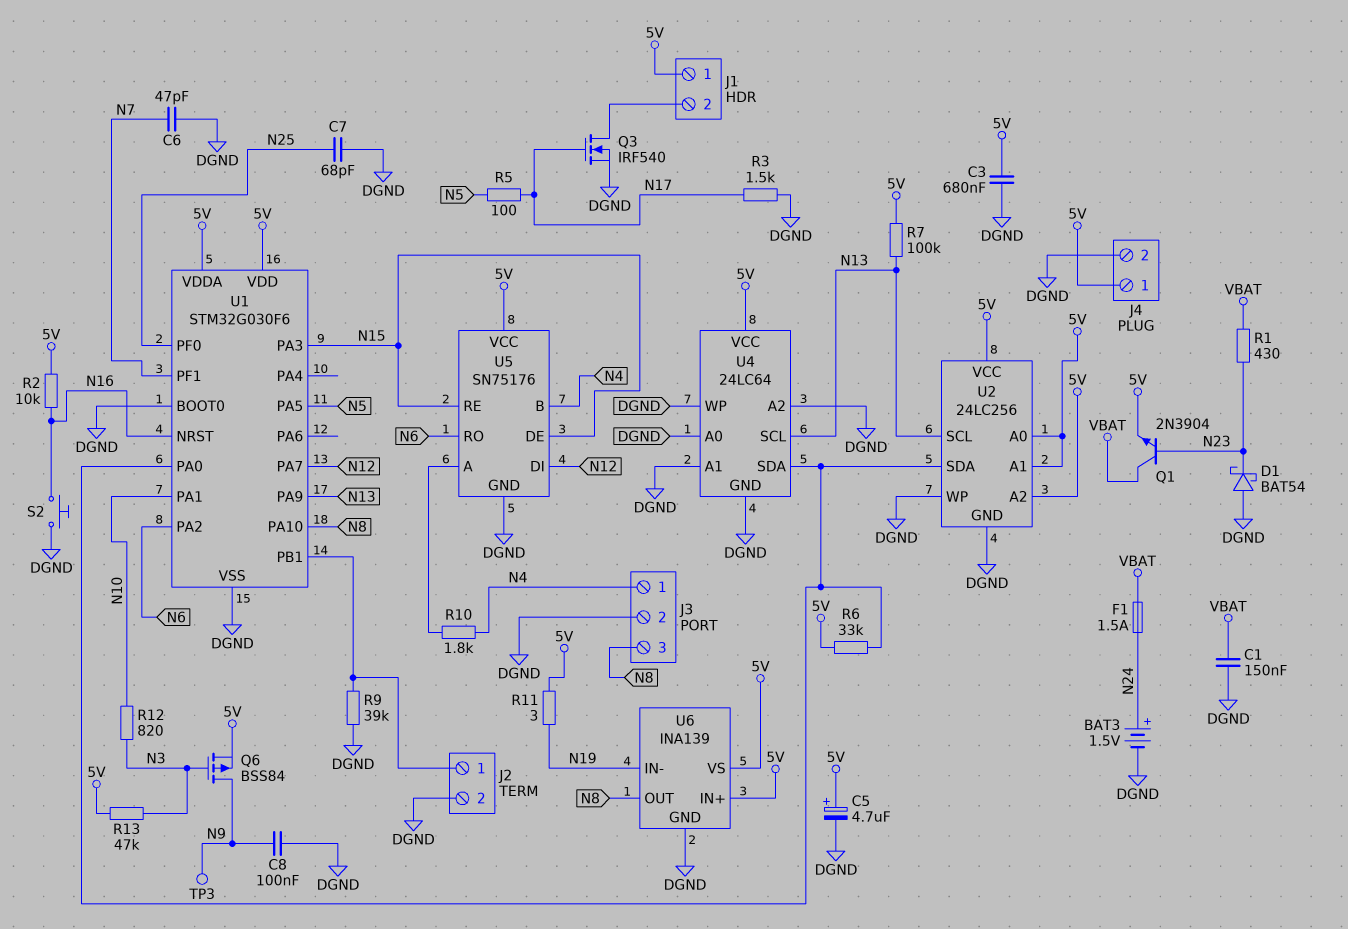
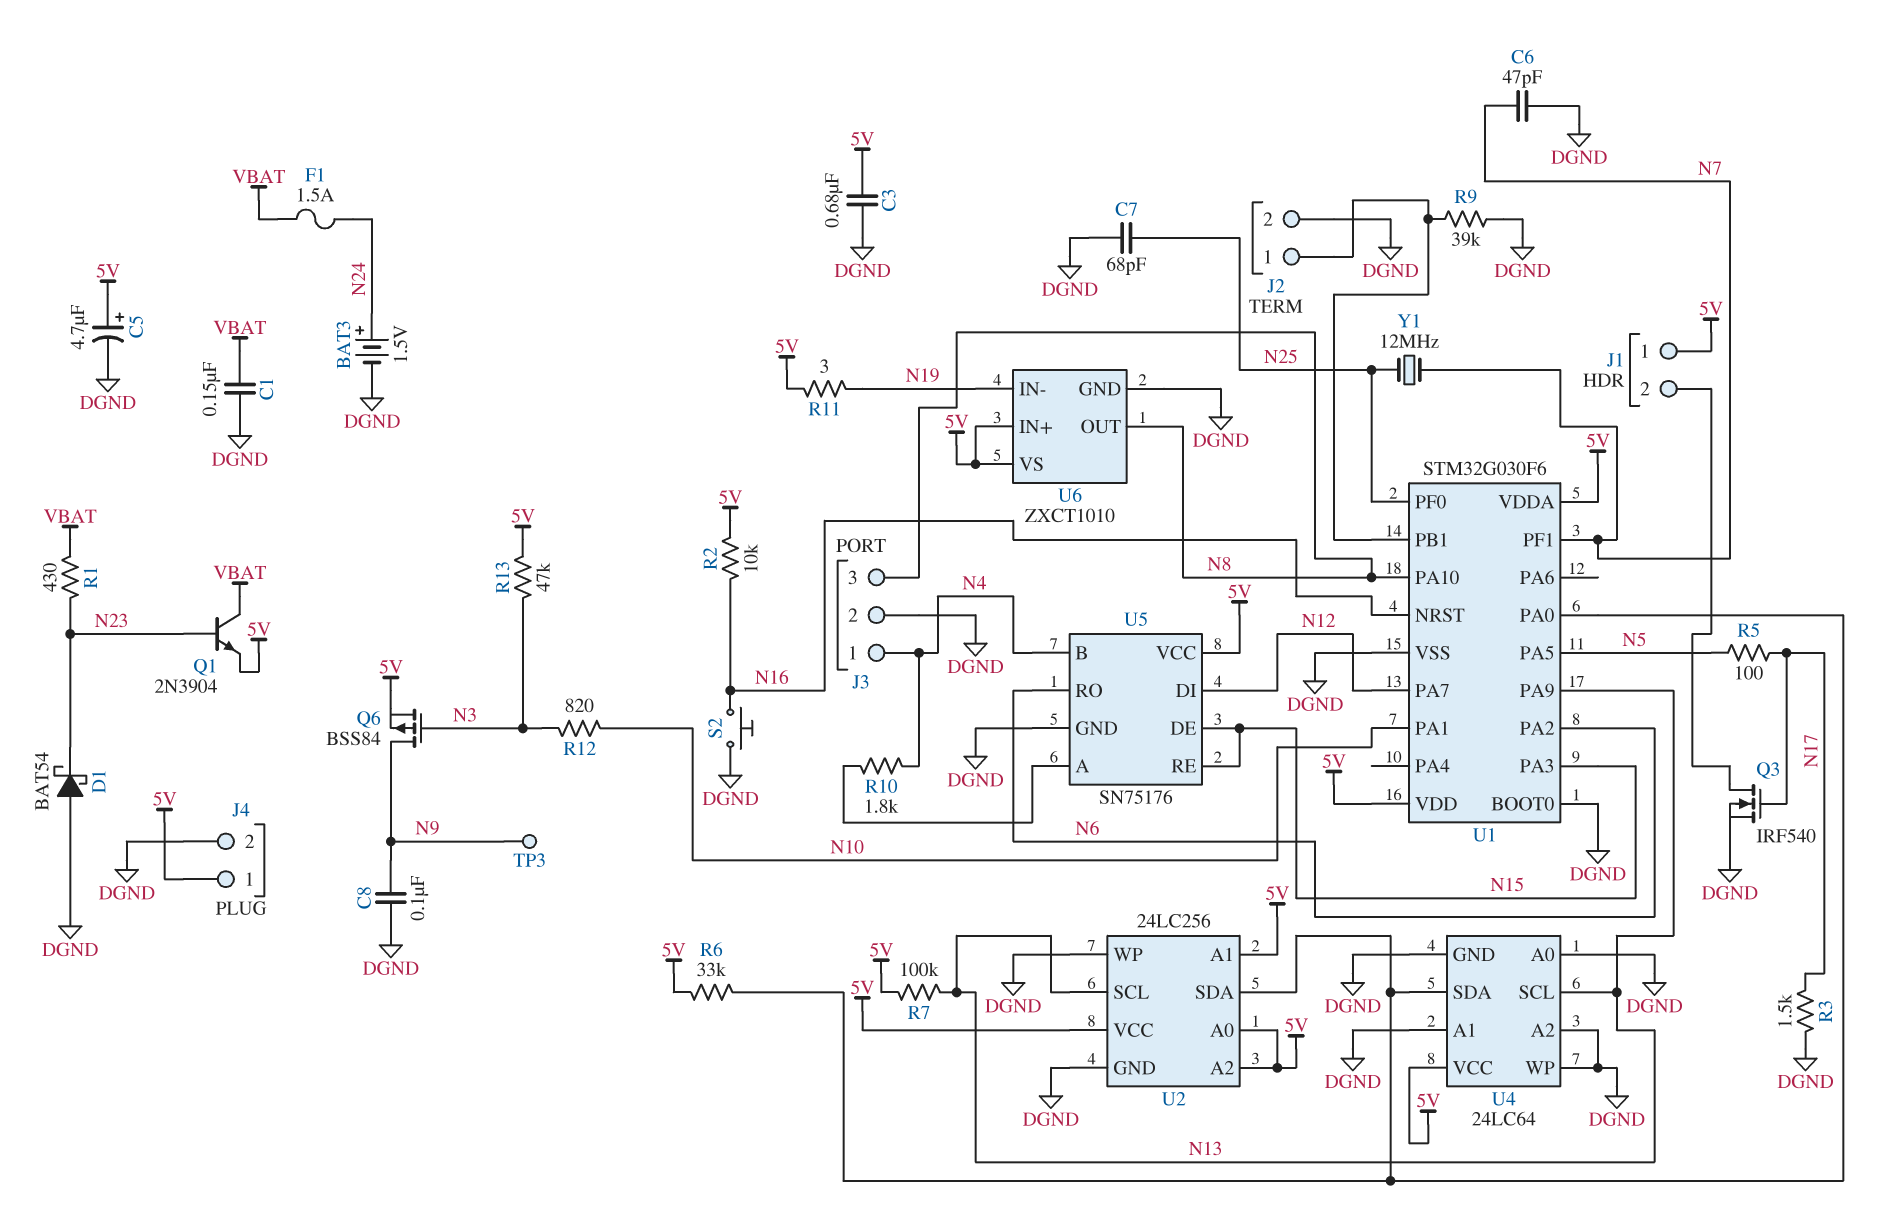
U6: INA139 -> ZXCT1010
Y1: none -> 12MHz (N7, N25)

